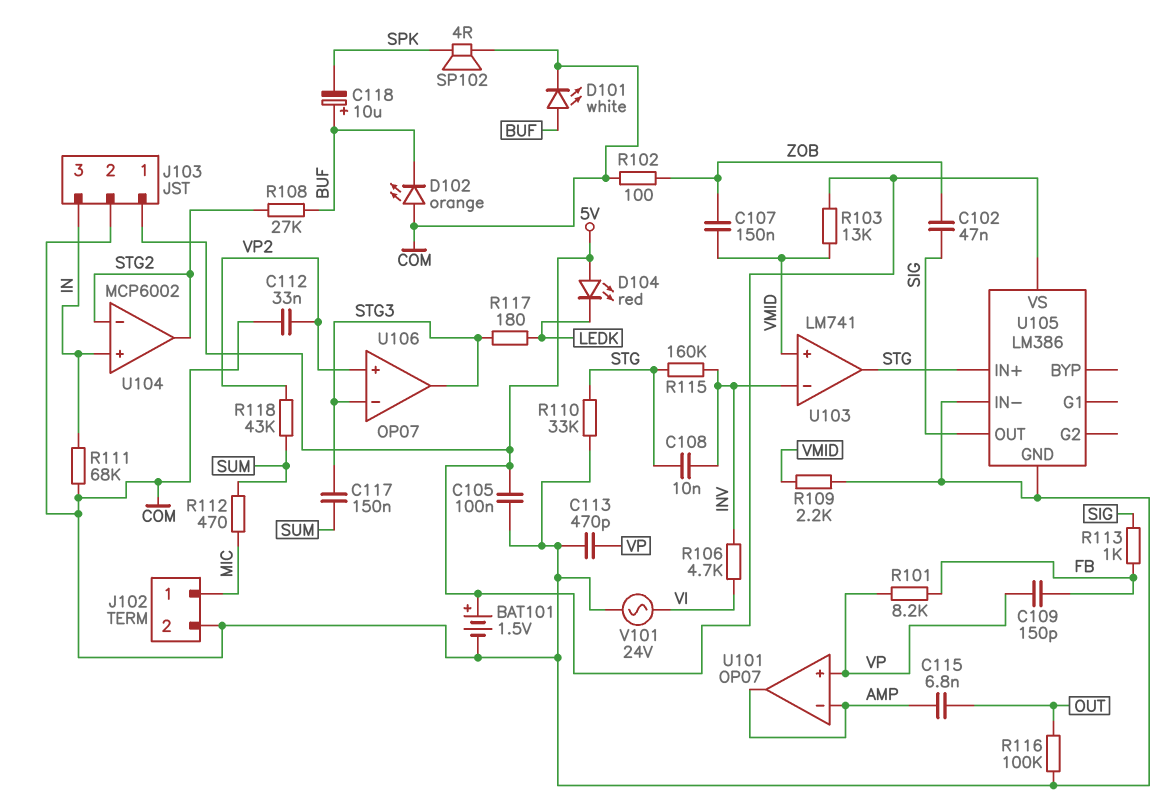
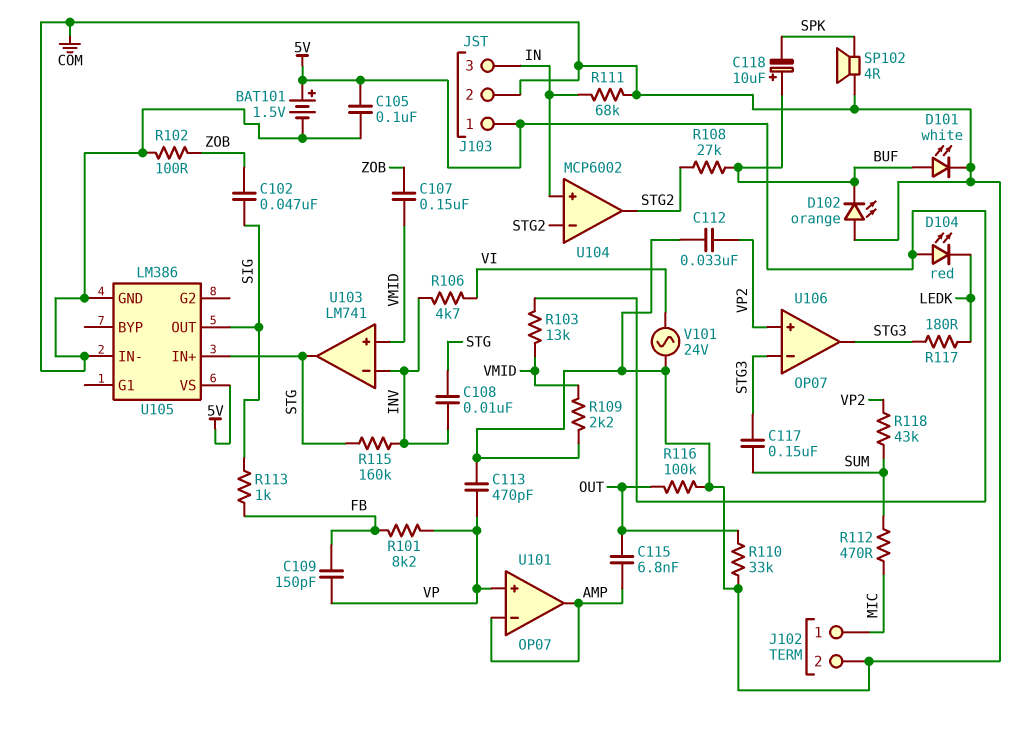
R110: 33k (COM, STG) -> 33k (COM, OUT)

